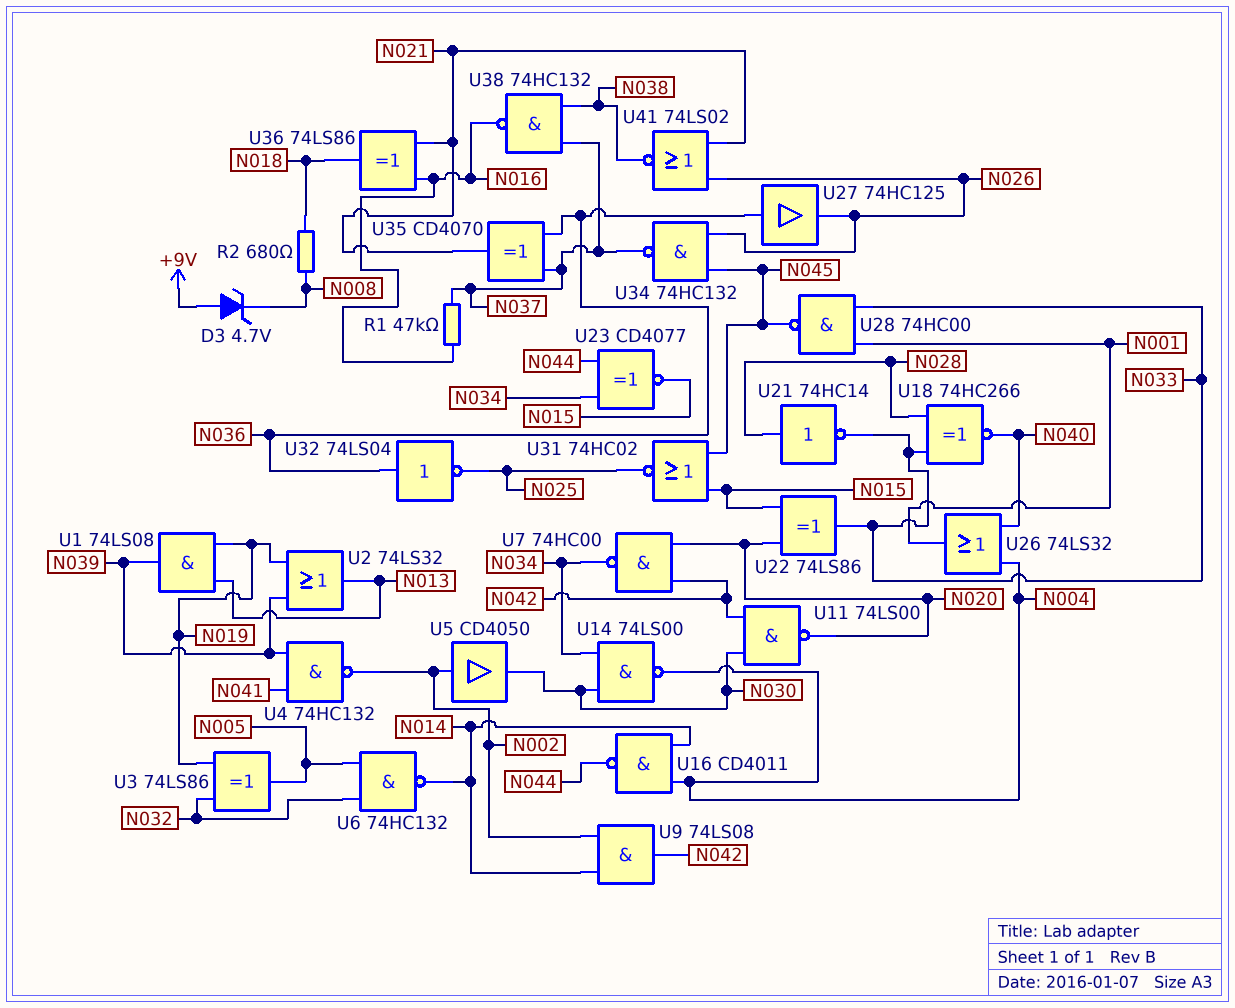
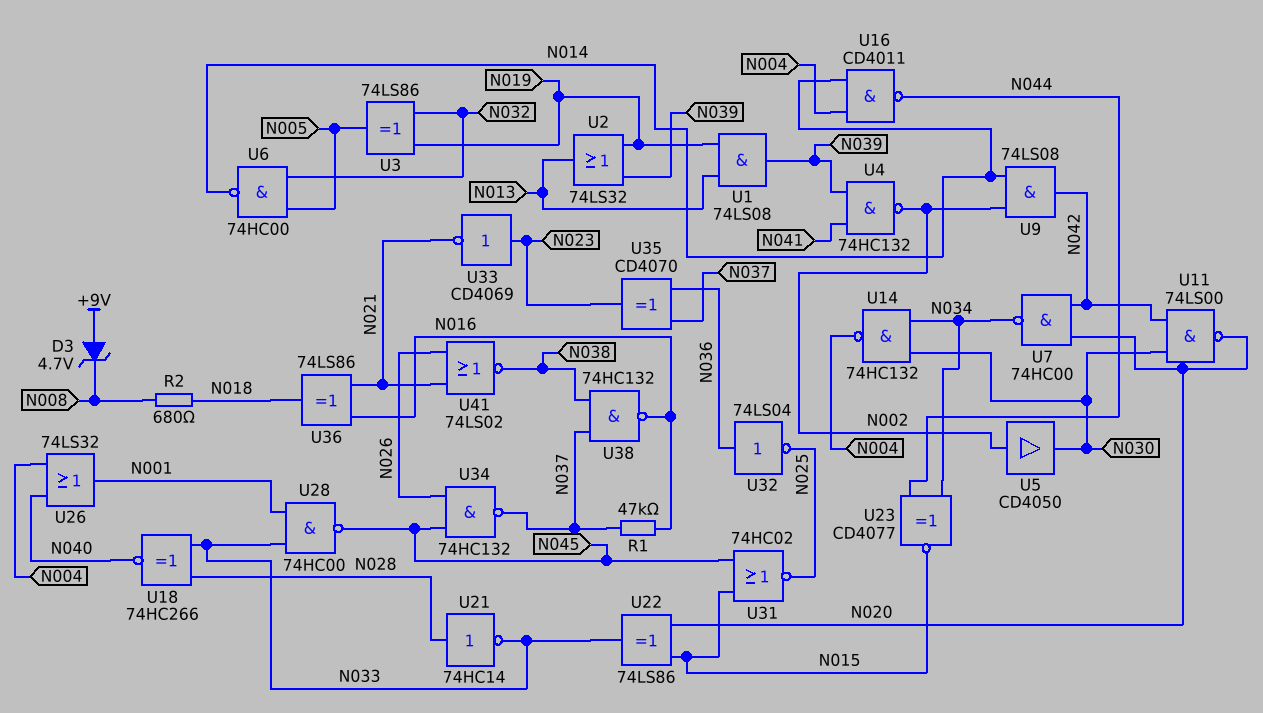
U6: NAND 74HC132 (in N005, in N032, out N014) -> NAND 74HC00 (in N005, in N032, out N014)
U14: NAND 74LS00 (in N030, in N034, out N004) -> NAND 74HC132 (in N030, in N034, out N004)
U27: buffer 74HC125 (in N036, out N026) -> none
U33: none -> NOT CD4069 (in N023, out N021)
U35: XOR CD4070 (in N036, in N037, out N021) -> XOR CD4070 (in N036, in N037, out N023)

